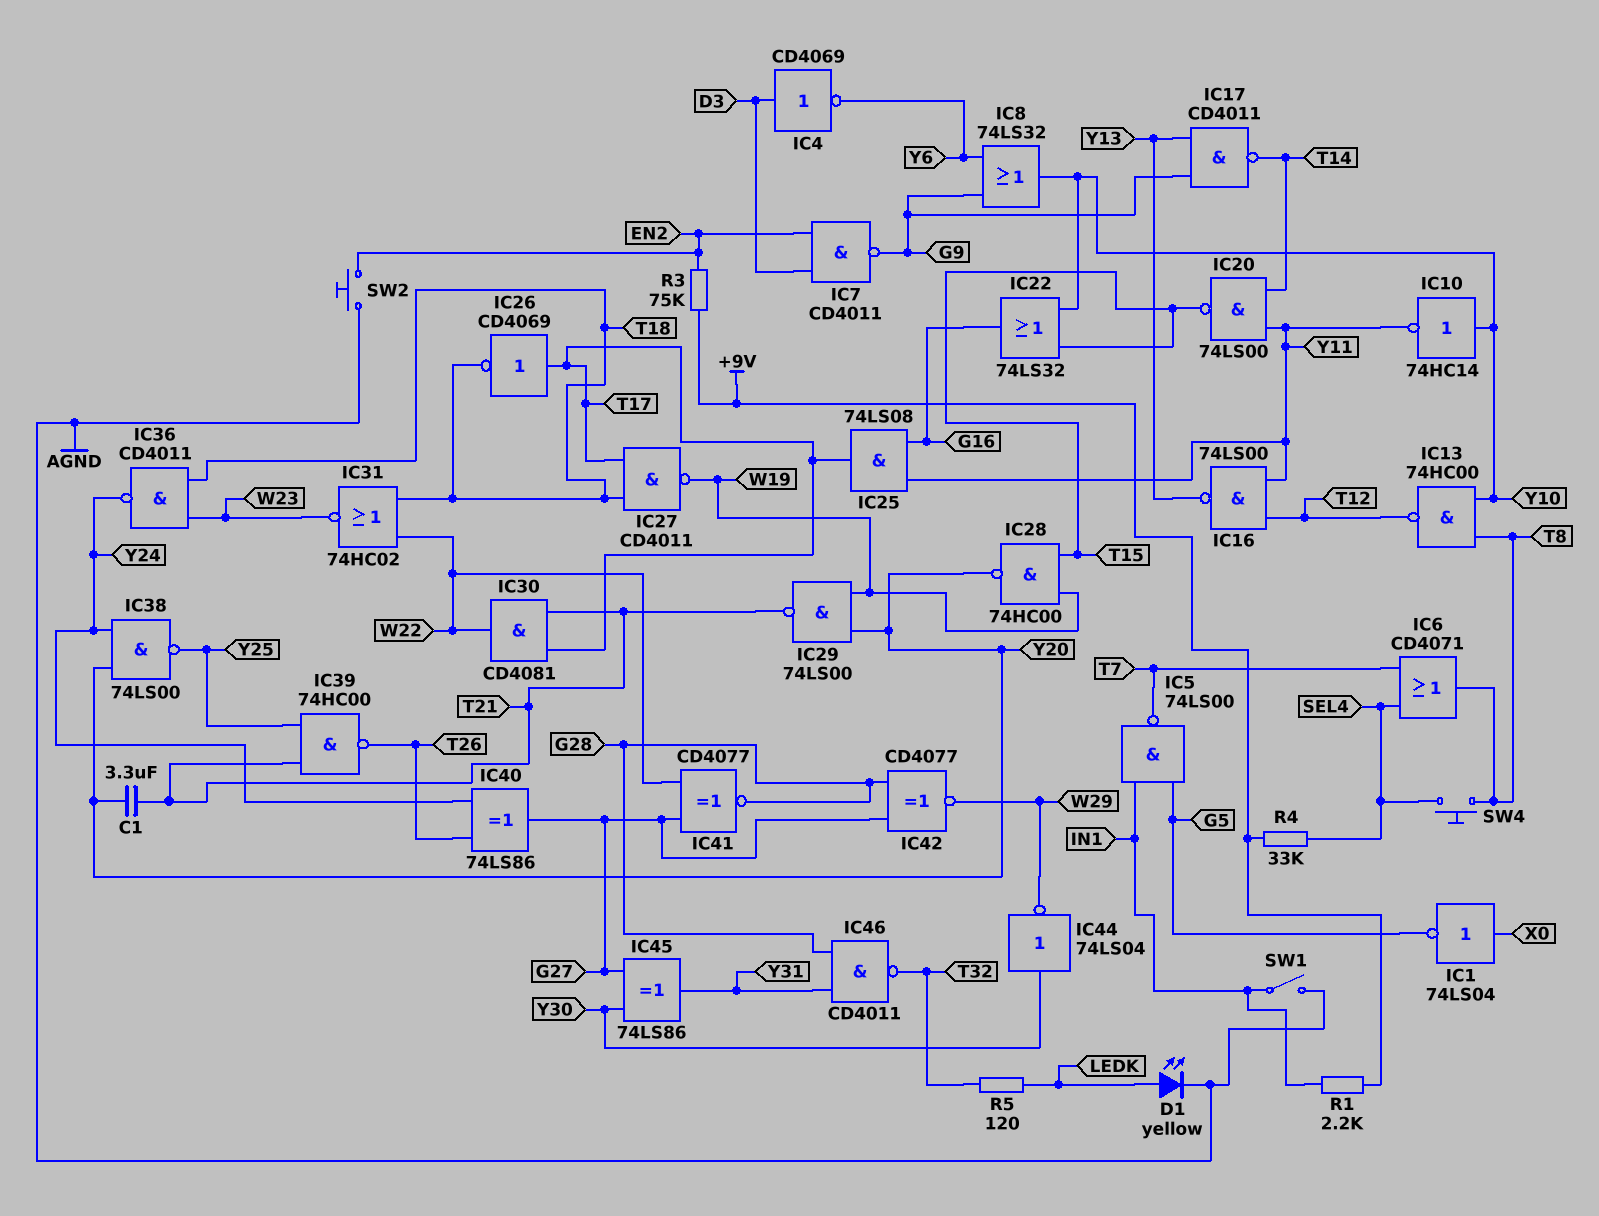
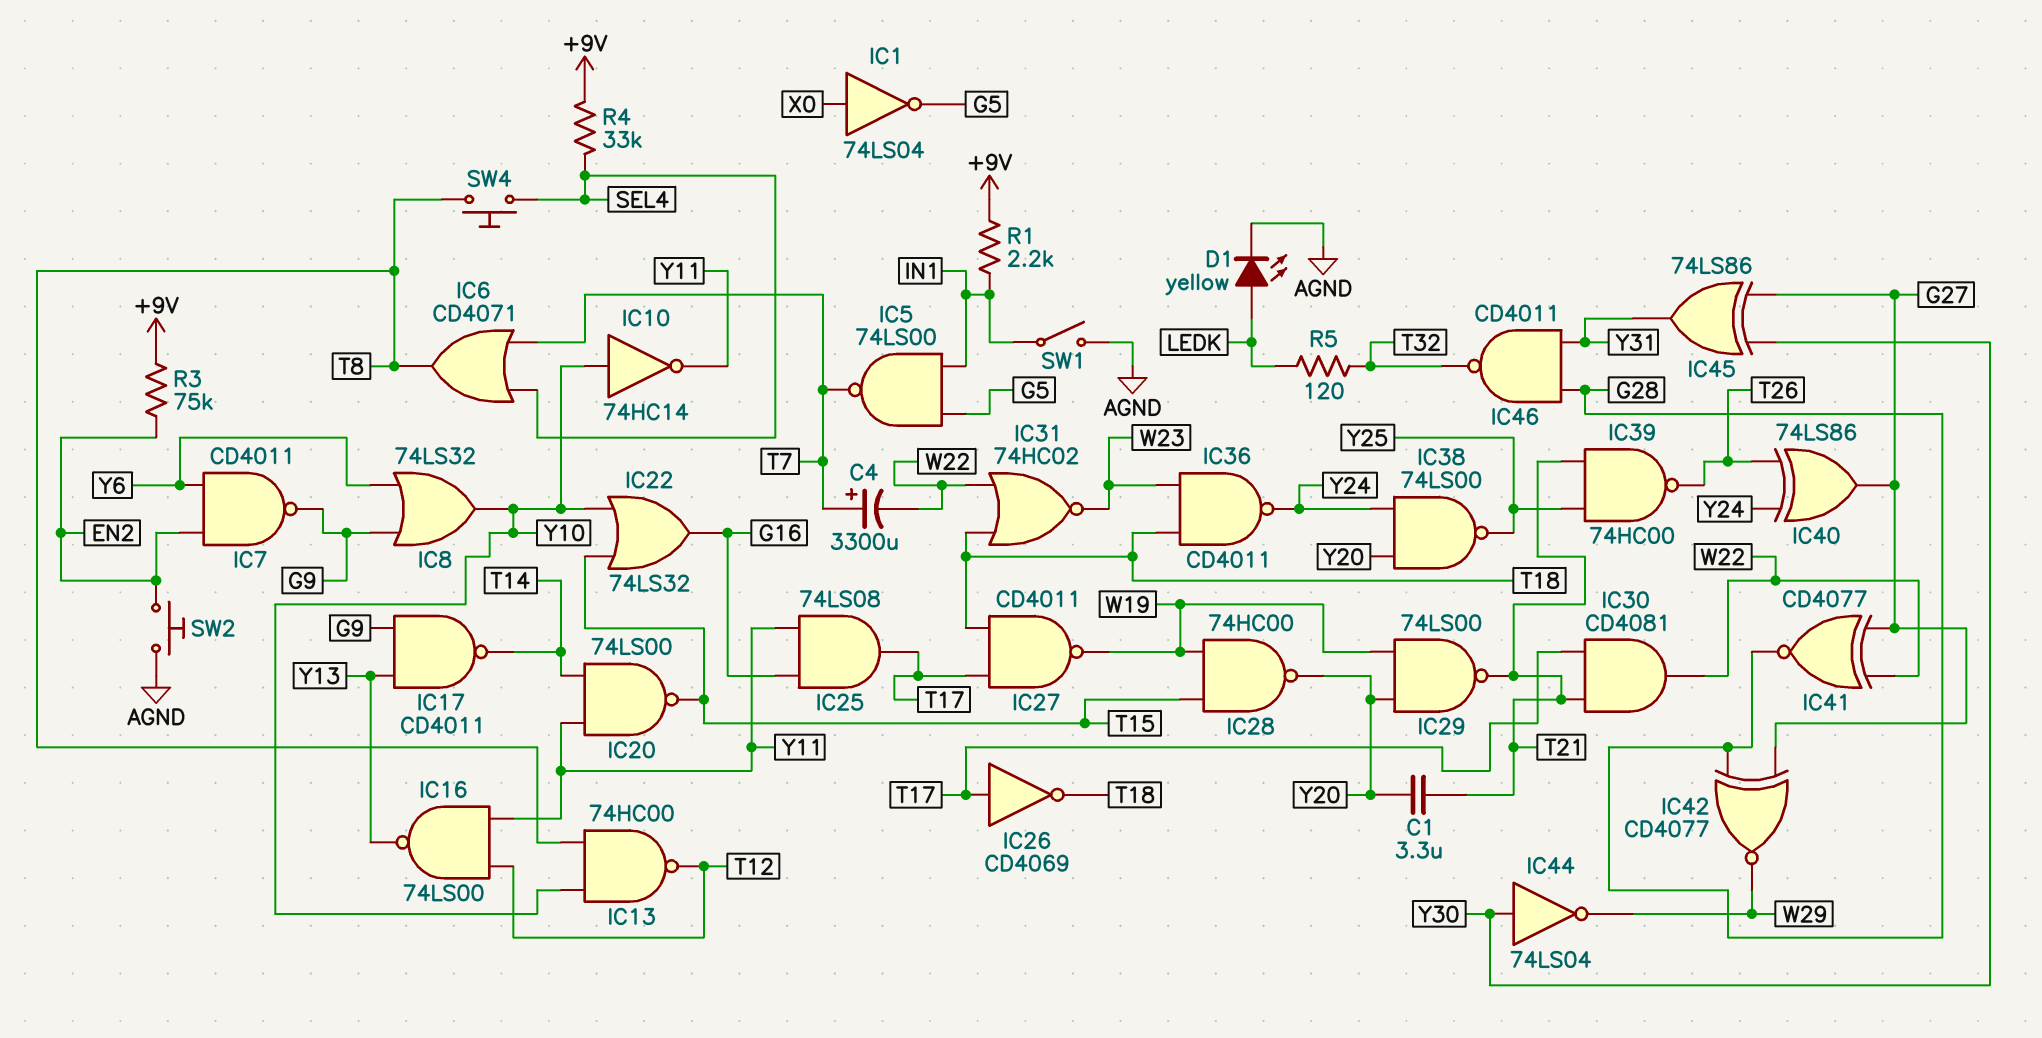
C4: none -> 3300uF (plus T7, minus W22)
IC4: NOT CD4069 (in D3, out Y6) -> none
IC7: NAND CD4011 (in D3, in EN2, out G9) -> NAND CD4011 (in EN2, in Y6, out G9)

